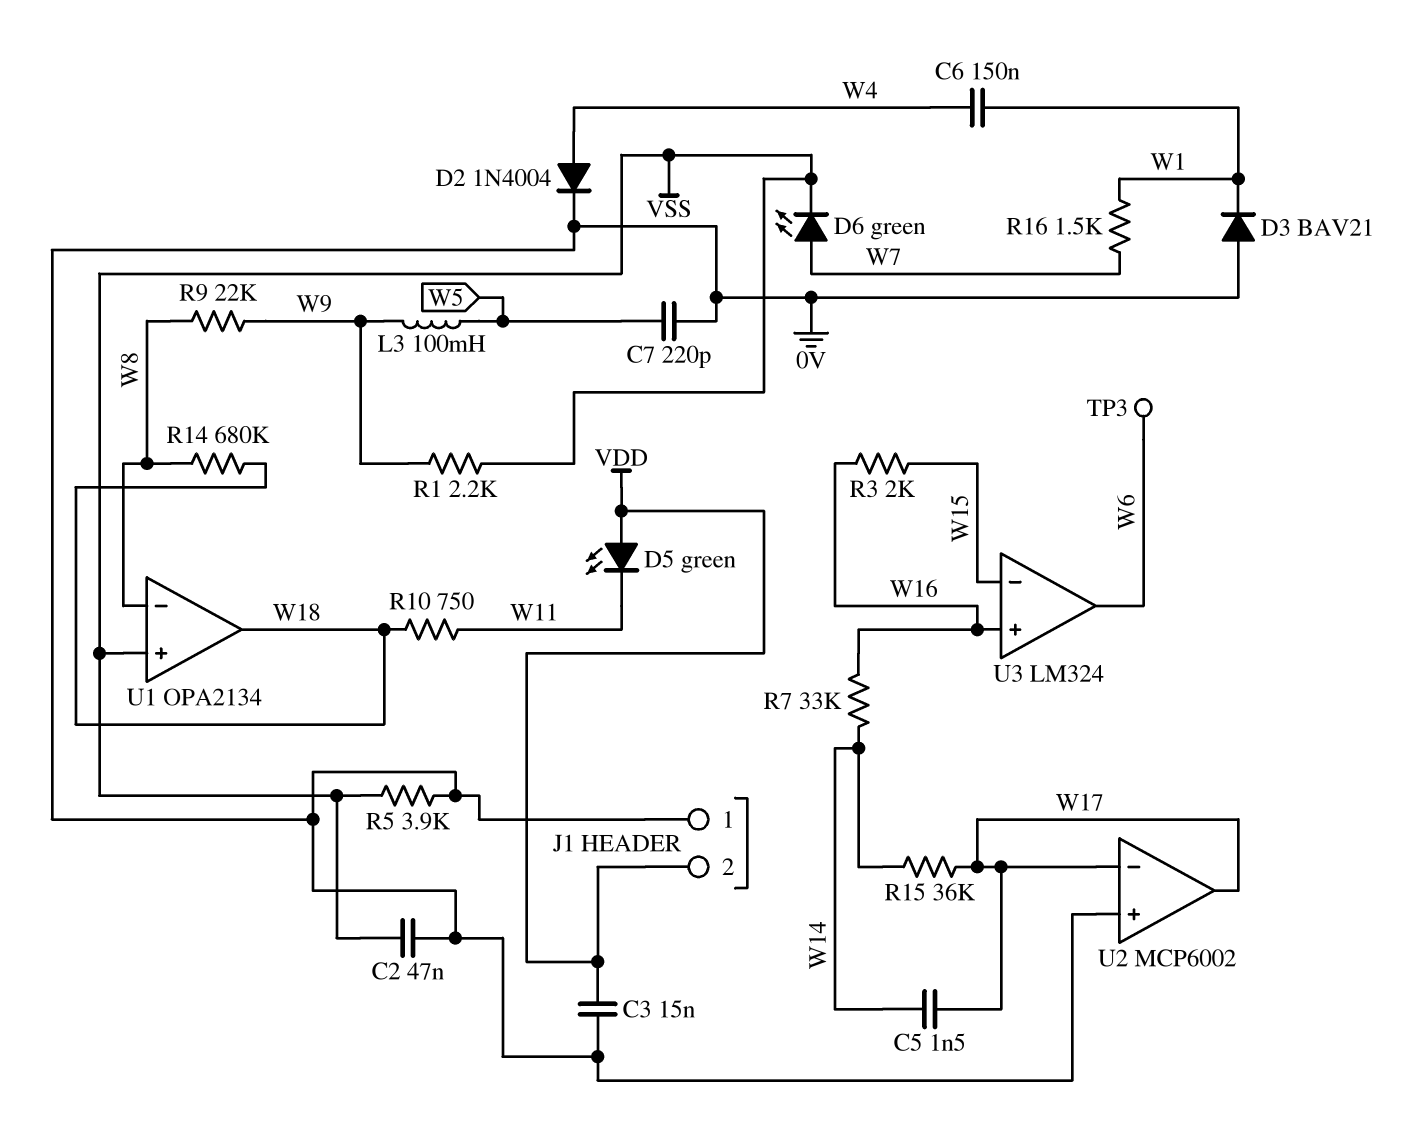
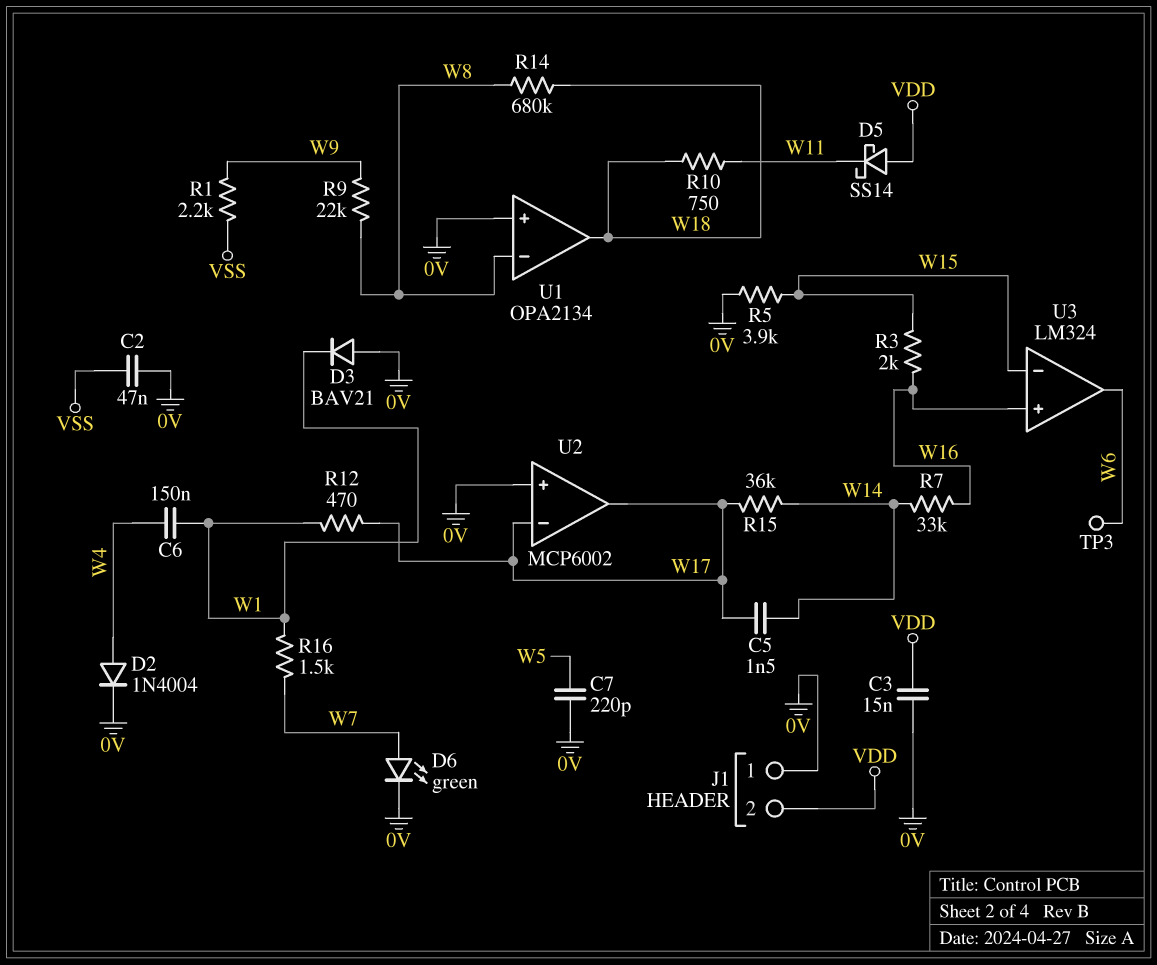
D5: LED green (A VDD, K W11) -> schottky SS14 (A VDD, K W11)
D6: LED green (A W7, K VSS) -> LED green (A W7, K 0V)
L3: 100mH (W5, W9) -> none
R5: 3.9k (0V, VSS) -> 3.9k (0V, W15)
R12: none -> 470 (W1, W17)
U1 pin in+: VSS -> 0V

